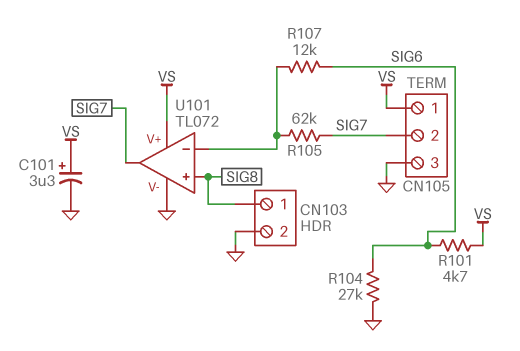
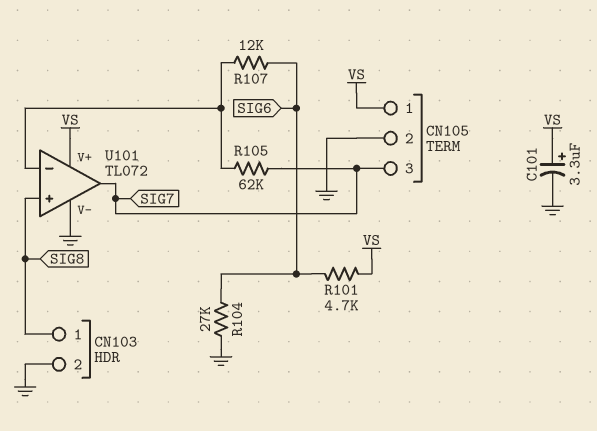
CN105 pin 2: SIG7 -> GND
CN105 pin 3: GND -> SIG7

